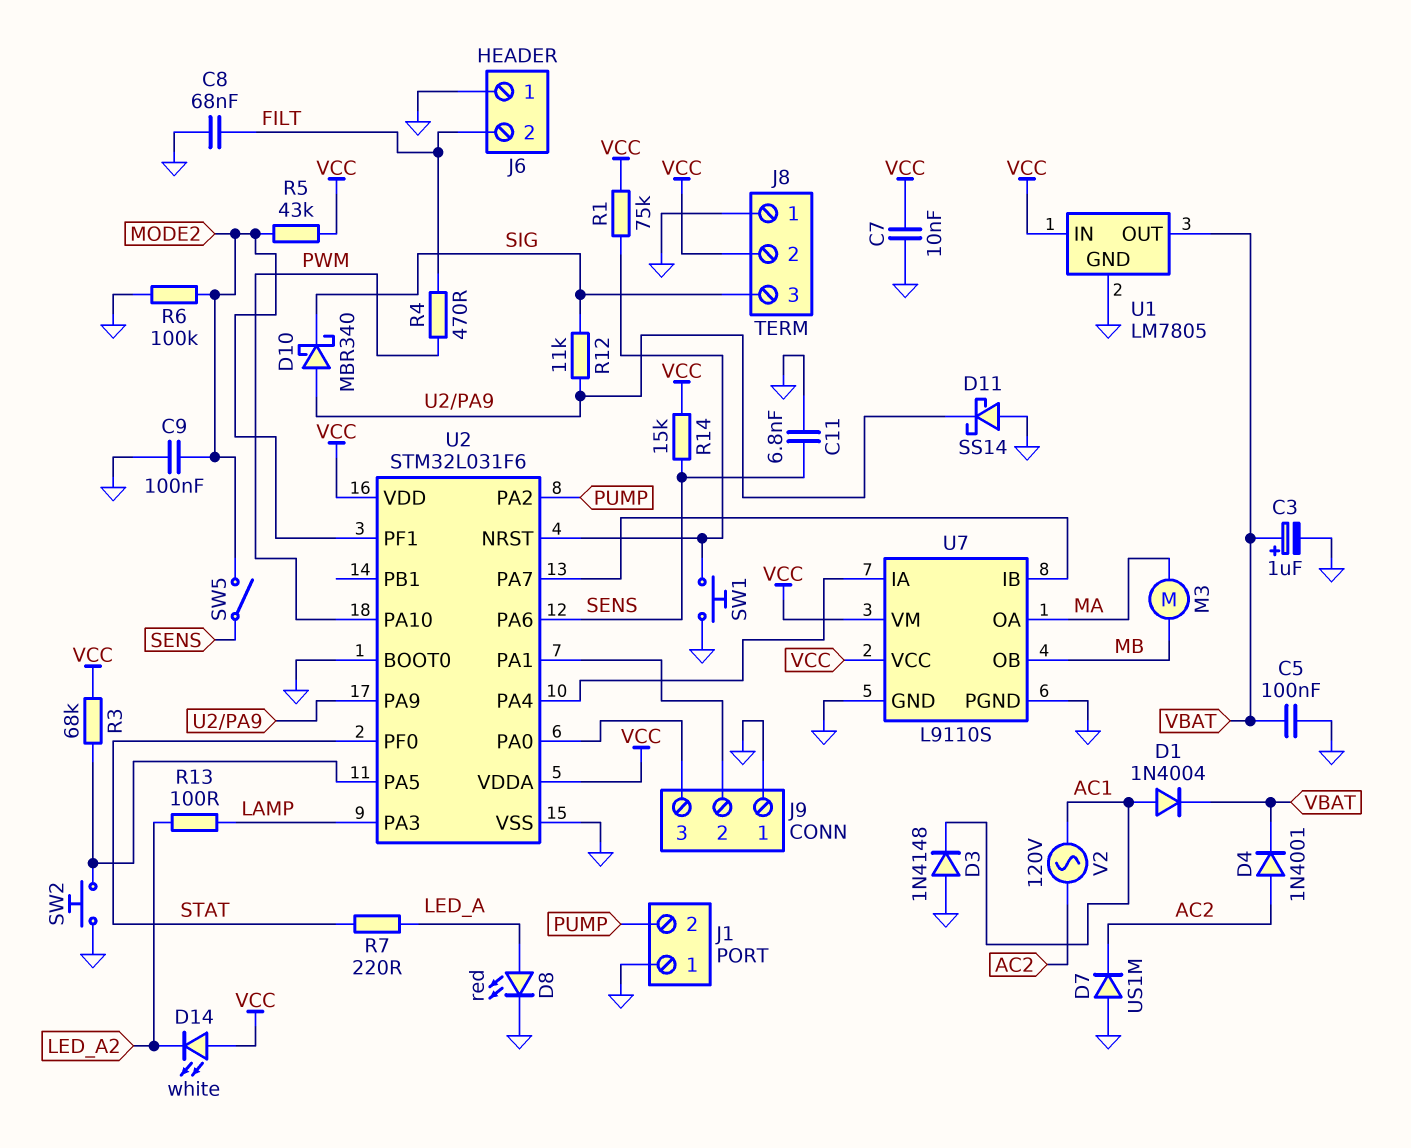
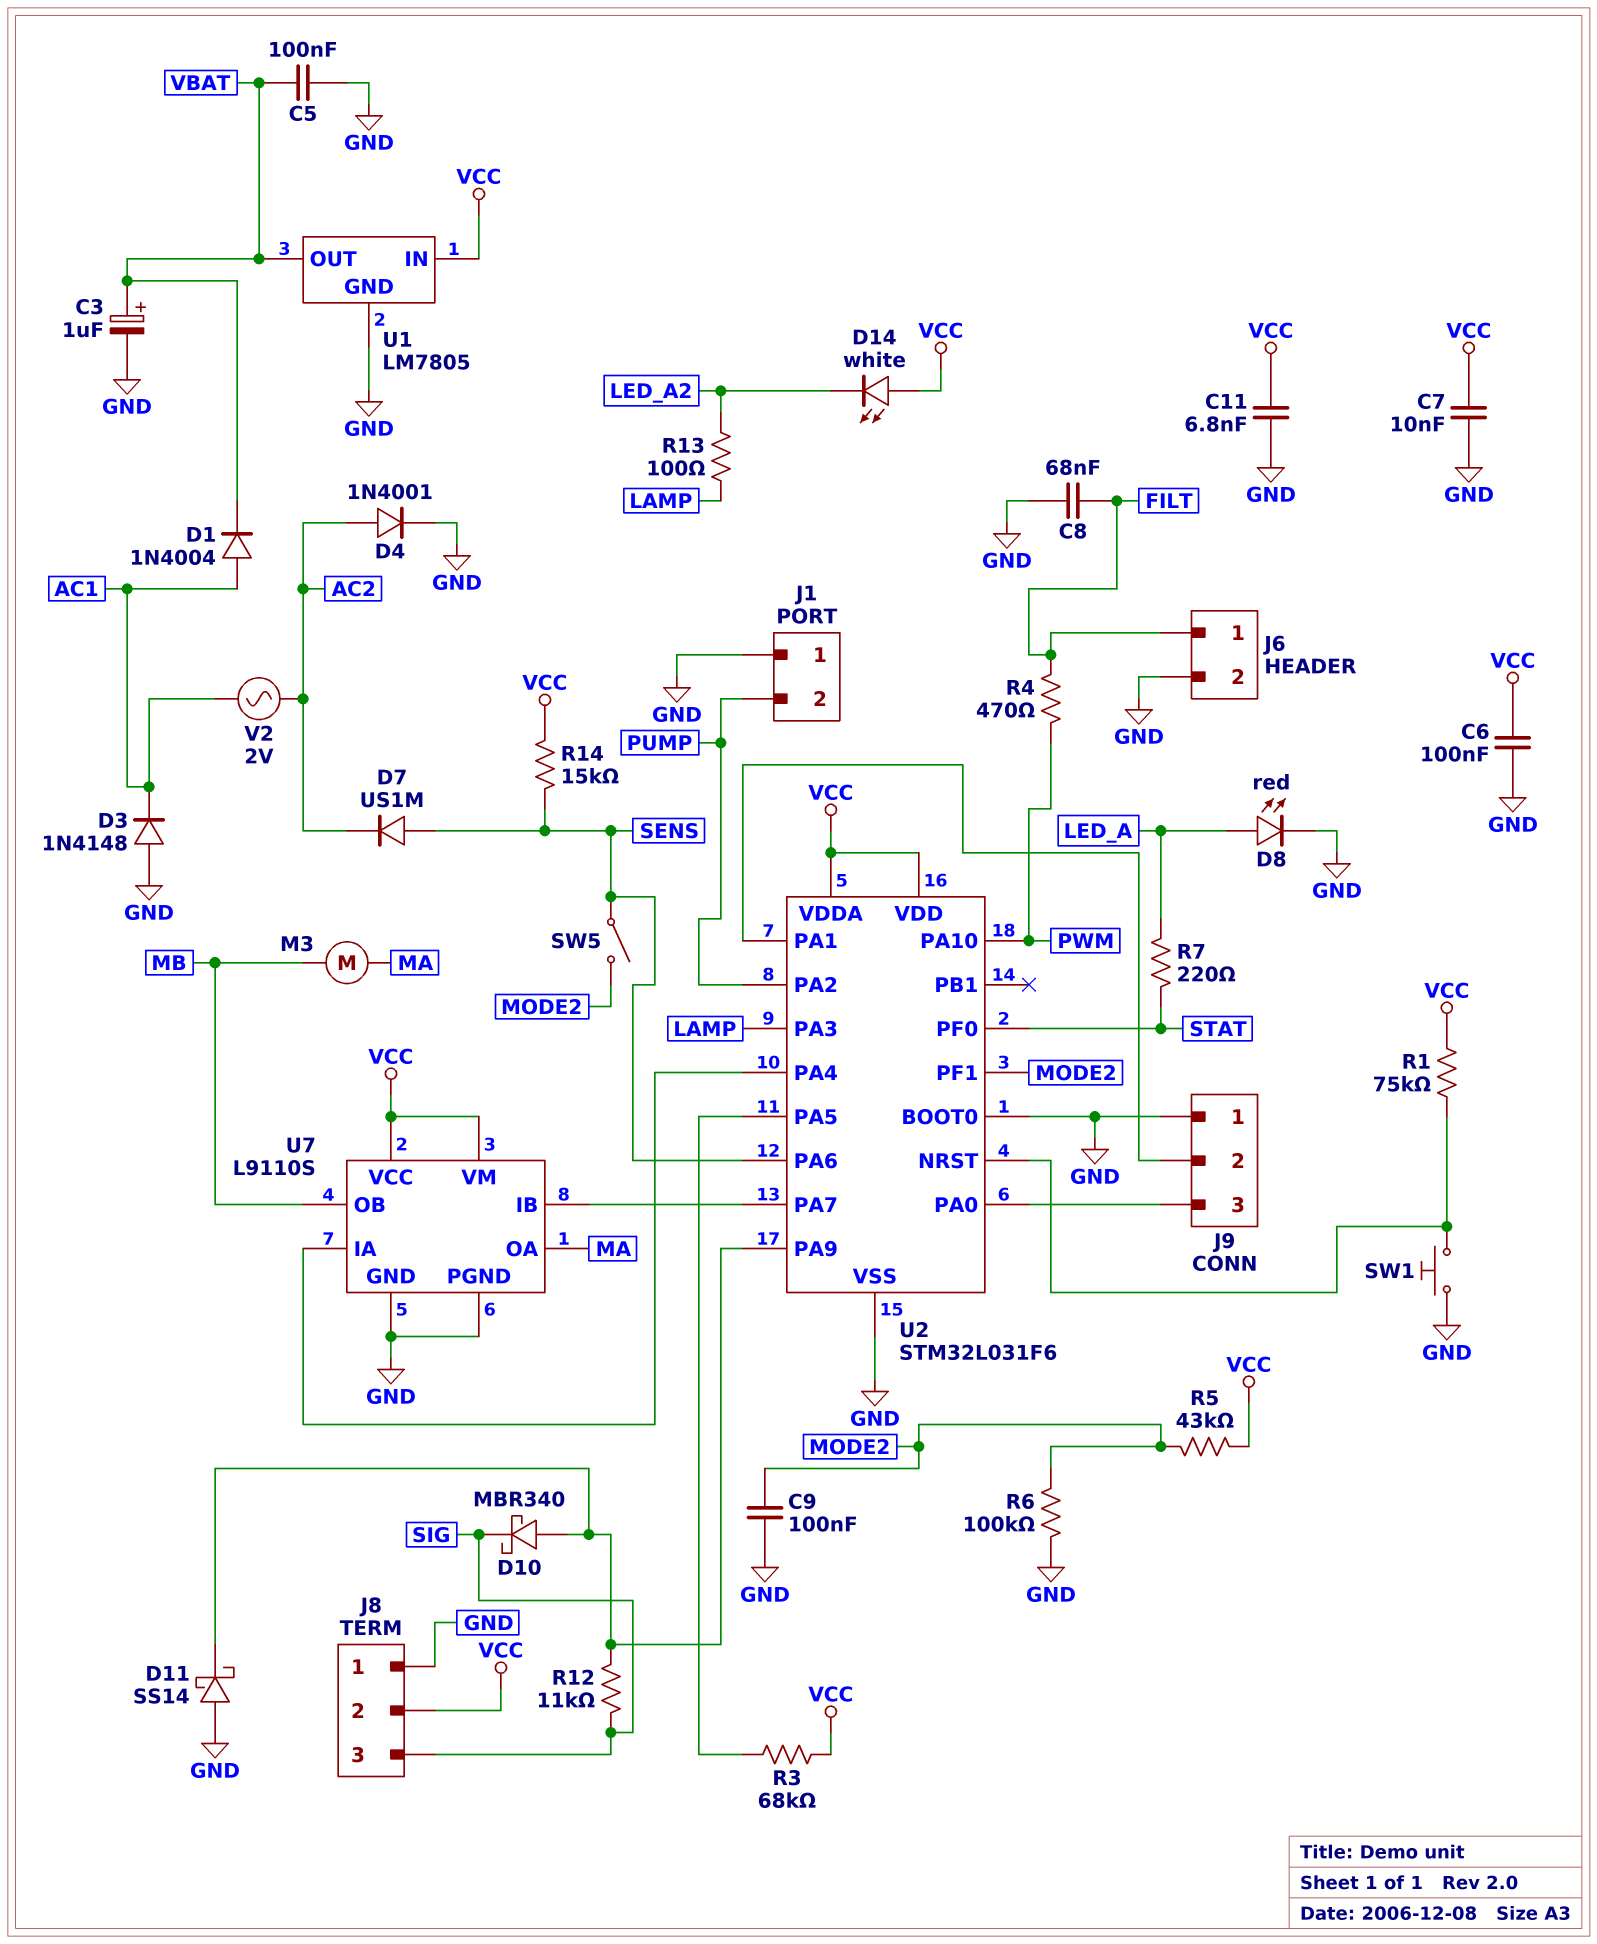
C6: none -> 100nF (GND, VCC)
C11: 6.8nF (GND, SENS) -> 6.8nF (GND, VCC)
D4: diode 1N4001 (A AC2, K VBAT) -> diode 1N4001 (A AC2, K GND)
D7: diode US1M (A GND, K AC2) -> diode US1M (A SENS, K AC2)
J6 pin 1: GND -> FILT
J6 pin 2: FILT -> GND
SW2: button (GND, U2/PA5) -> none
V2: AC 120V (AC1, AC2) -> AC 2V (AC1, AC2)

